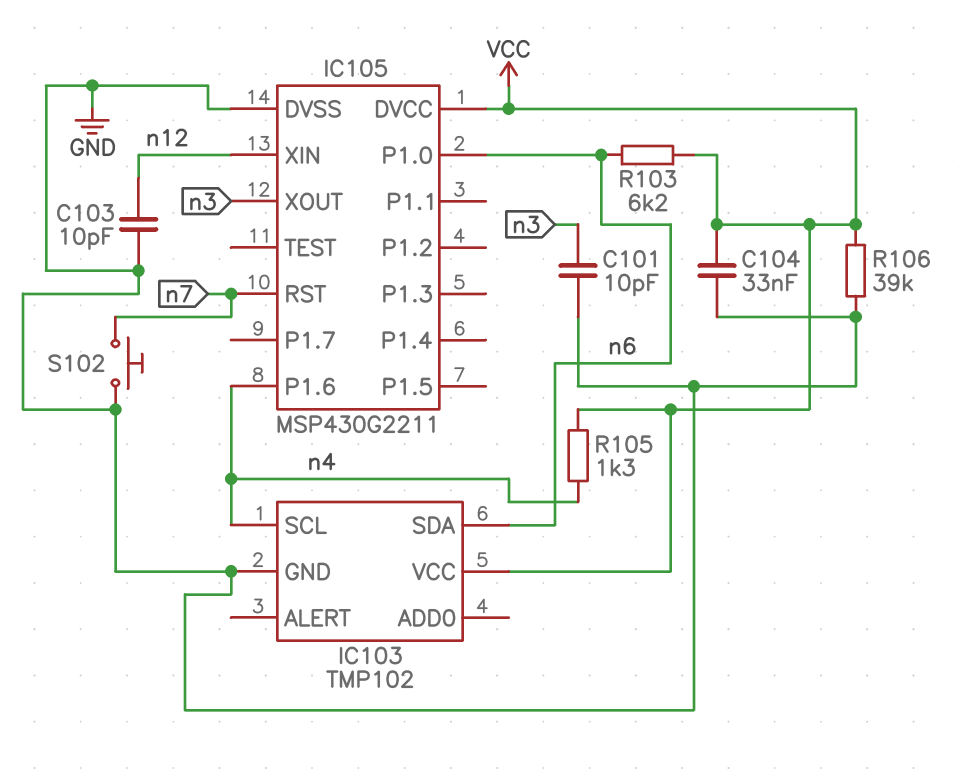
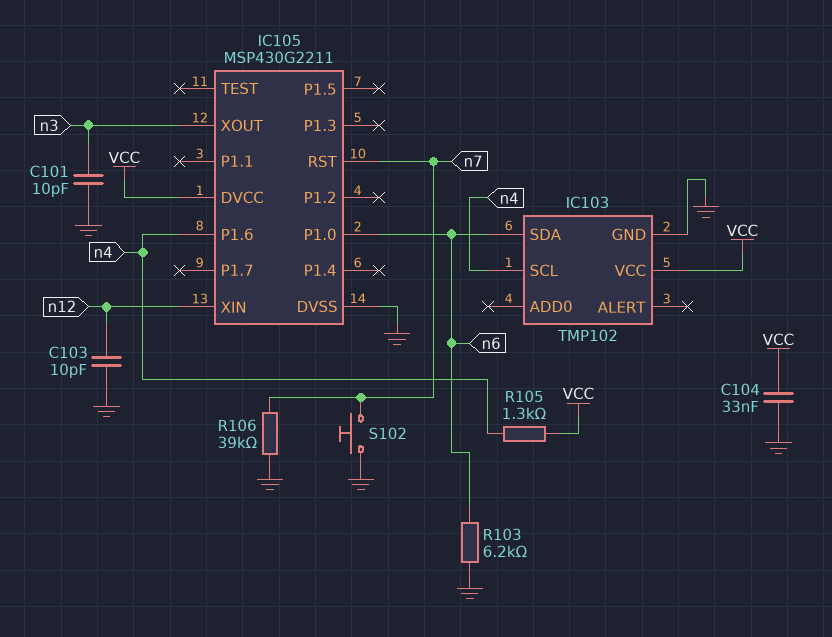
R103: 6.2k (VCC, n6) -> 6.2k (GND, n6)
R106: 39k (GND, VCC) -> 39k (GND, n7)

